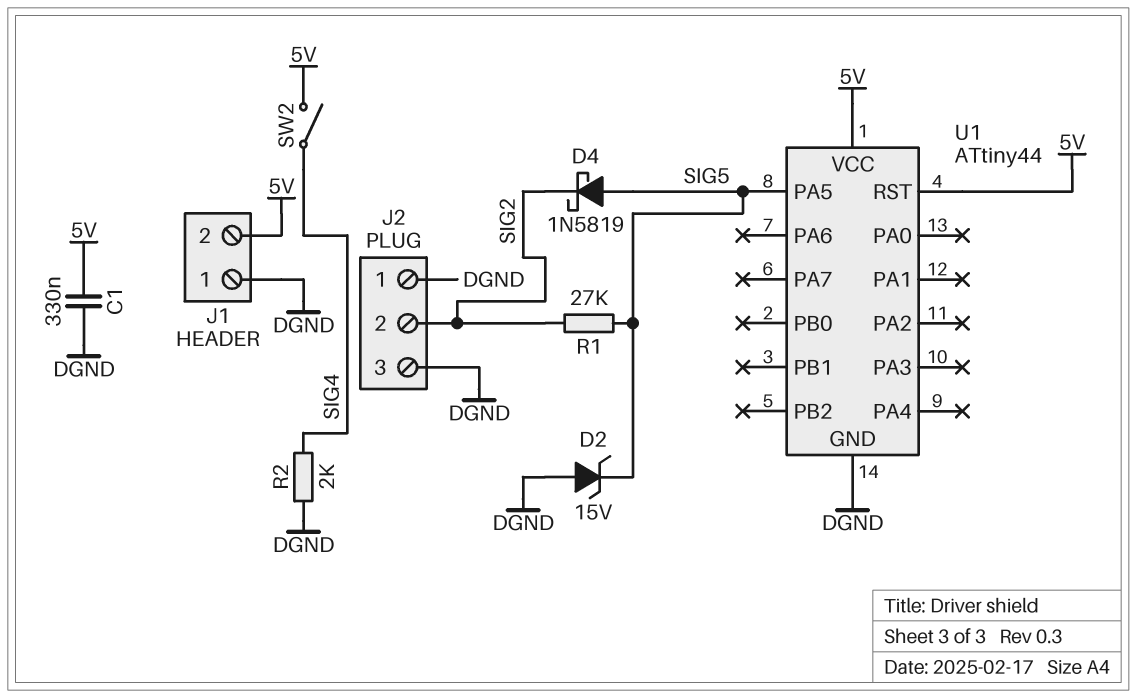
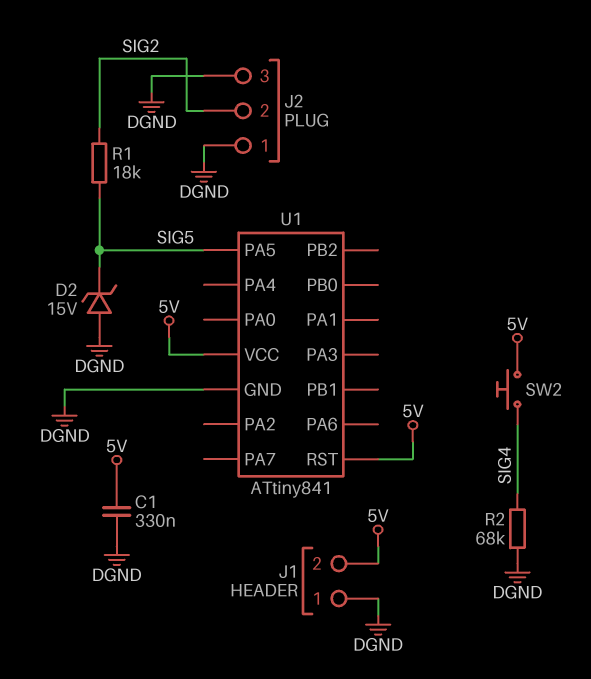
D4: schottky 1N5819 (A SIG5, K SIG2) -> none
R1: 27k (SIG2, SIG5) -> 18k (SIG2, SIG5)
R2: 2k (DGND, SIG4) -> 68k (DGND, SIG4)
SW2: switch (5V, SIG4) -> button (5V, SIG4)
U1: ATtiny44 -> ATtiny841

